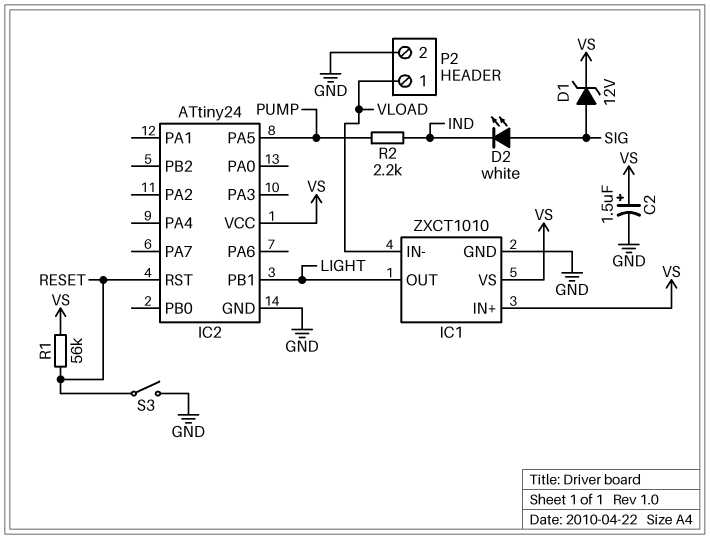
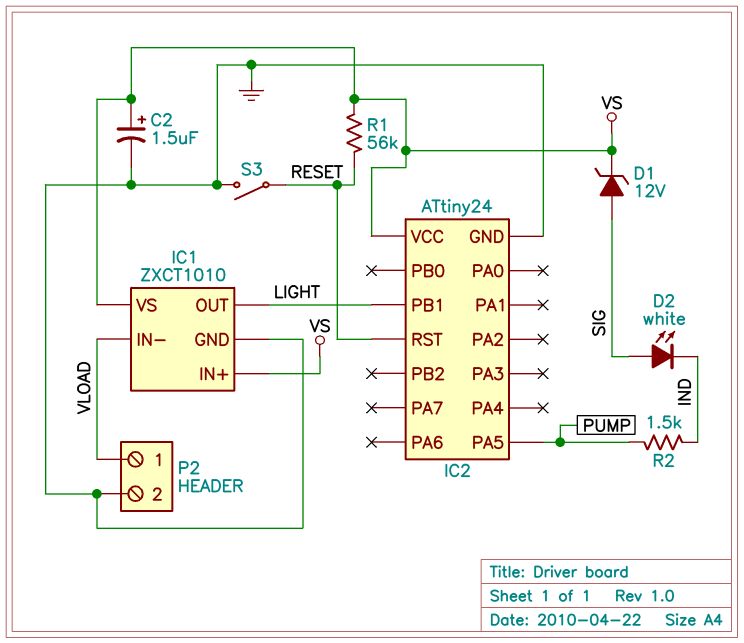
R2: 2.2k (IND, PUMP) -> 1.5k (IND, PUMP)

